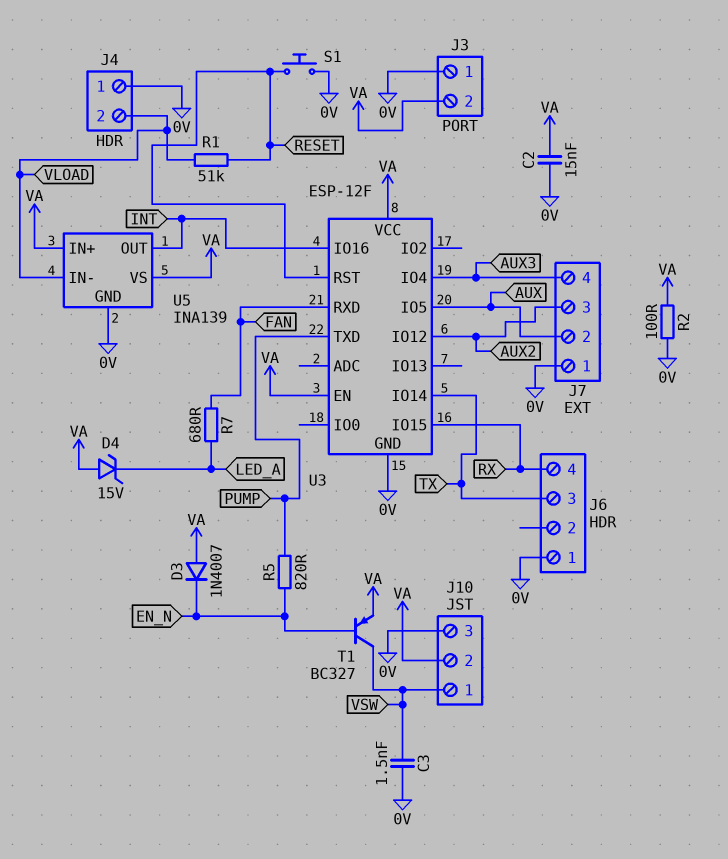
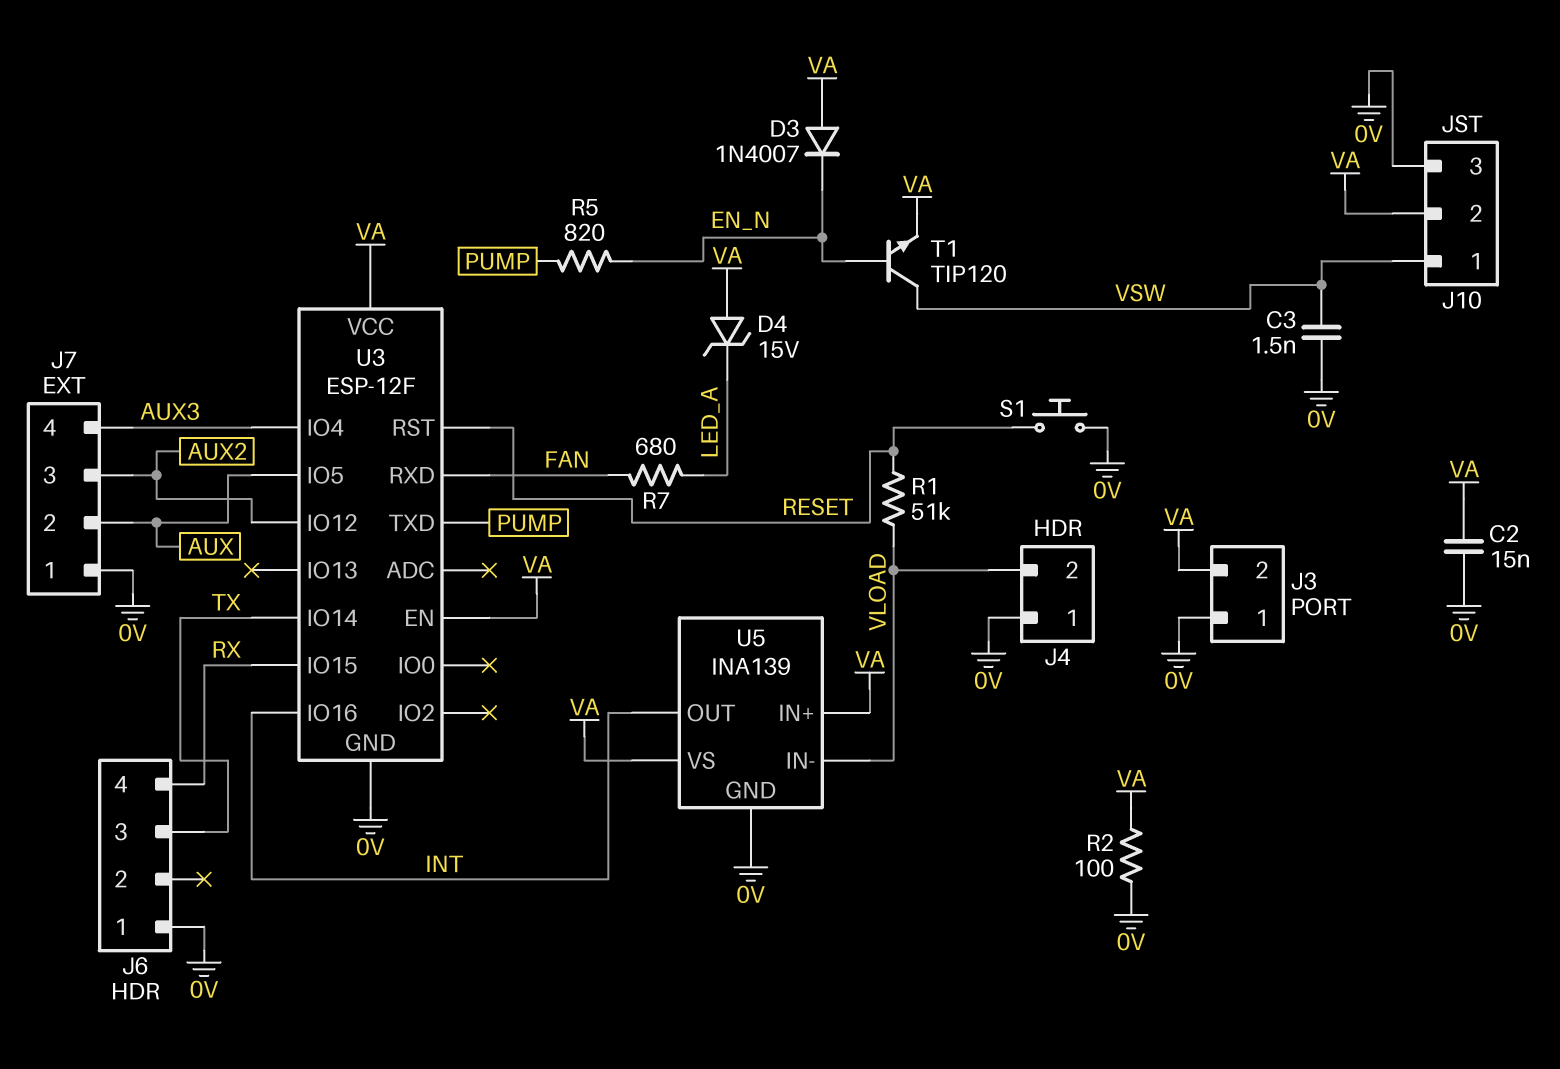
T1: PNP BC327 (B EN_N, C VSW, E VA) -> NPN TIP120 (B EN_N, C VSW, E VA)

